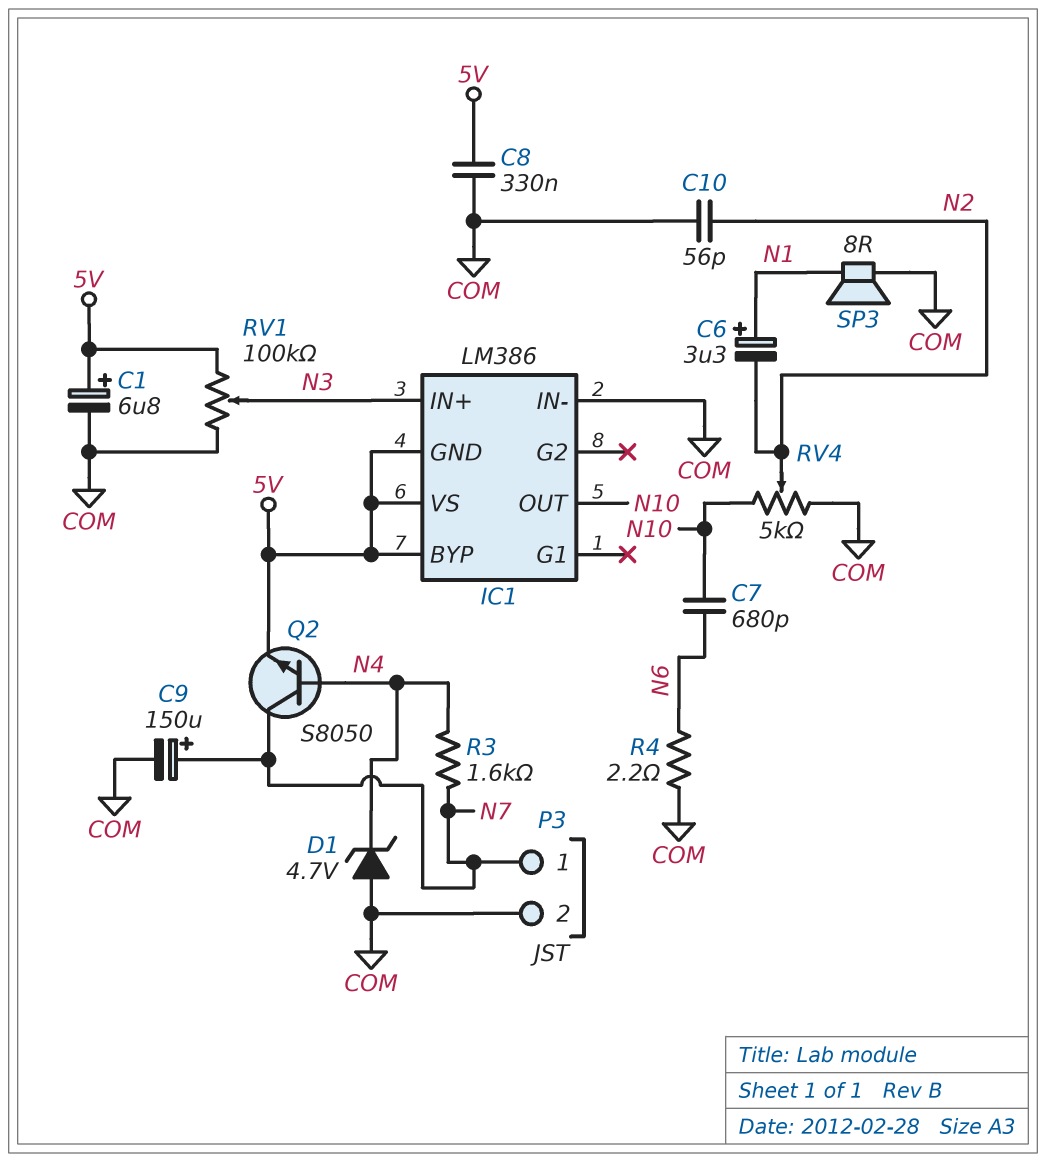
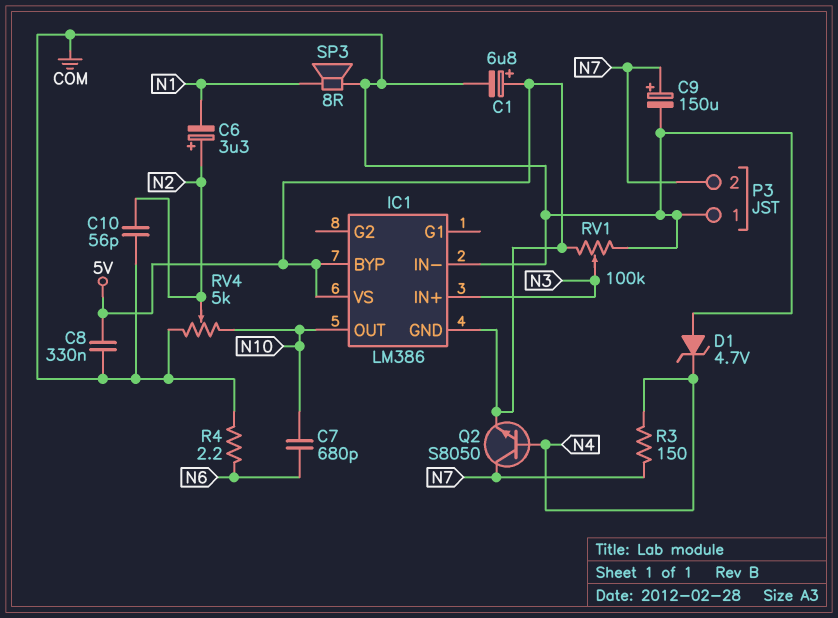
C6: 3.3uF (plus N1, minus N2) -> 3.3uF (plus N2, minus N1)
P3 pin 1: N7 -> COM
P3 pin 2: COM -> N7
R3: 1.6k (N4, N7) -> 150 (N4, N7)

